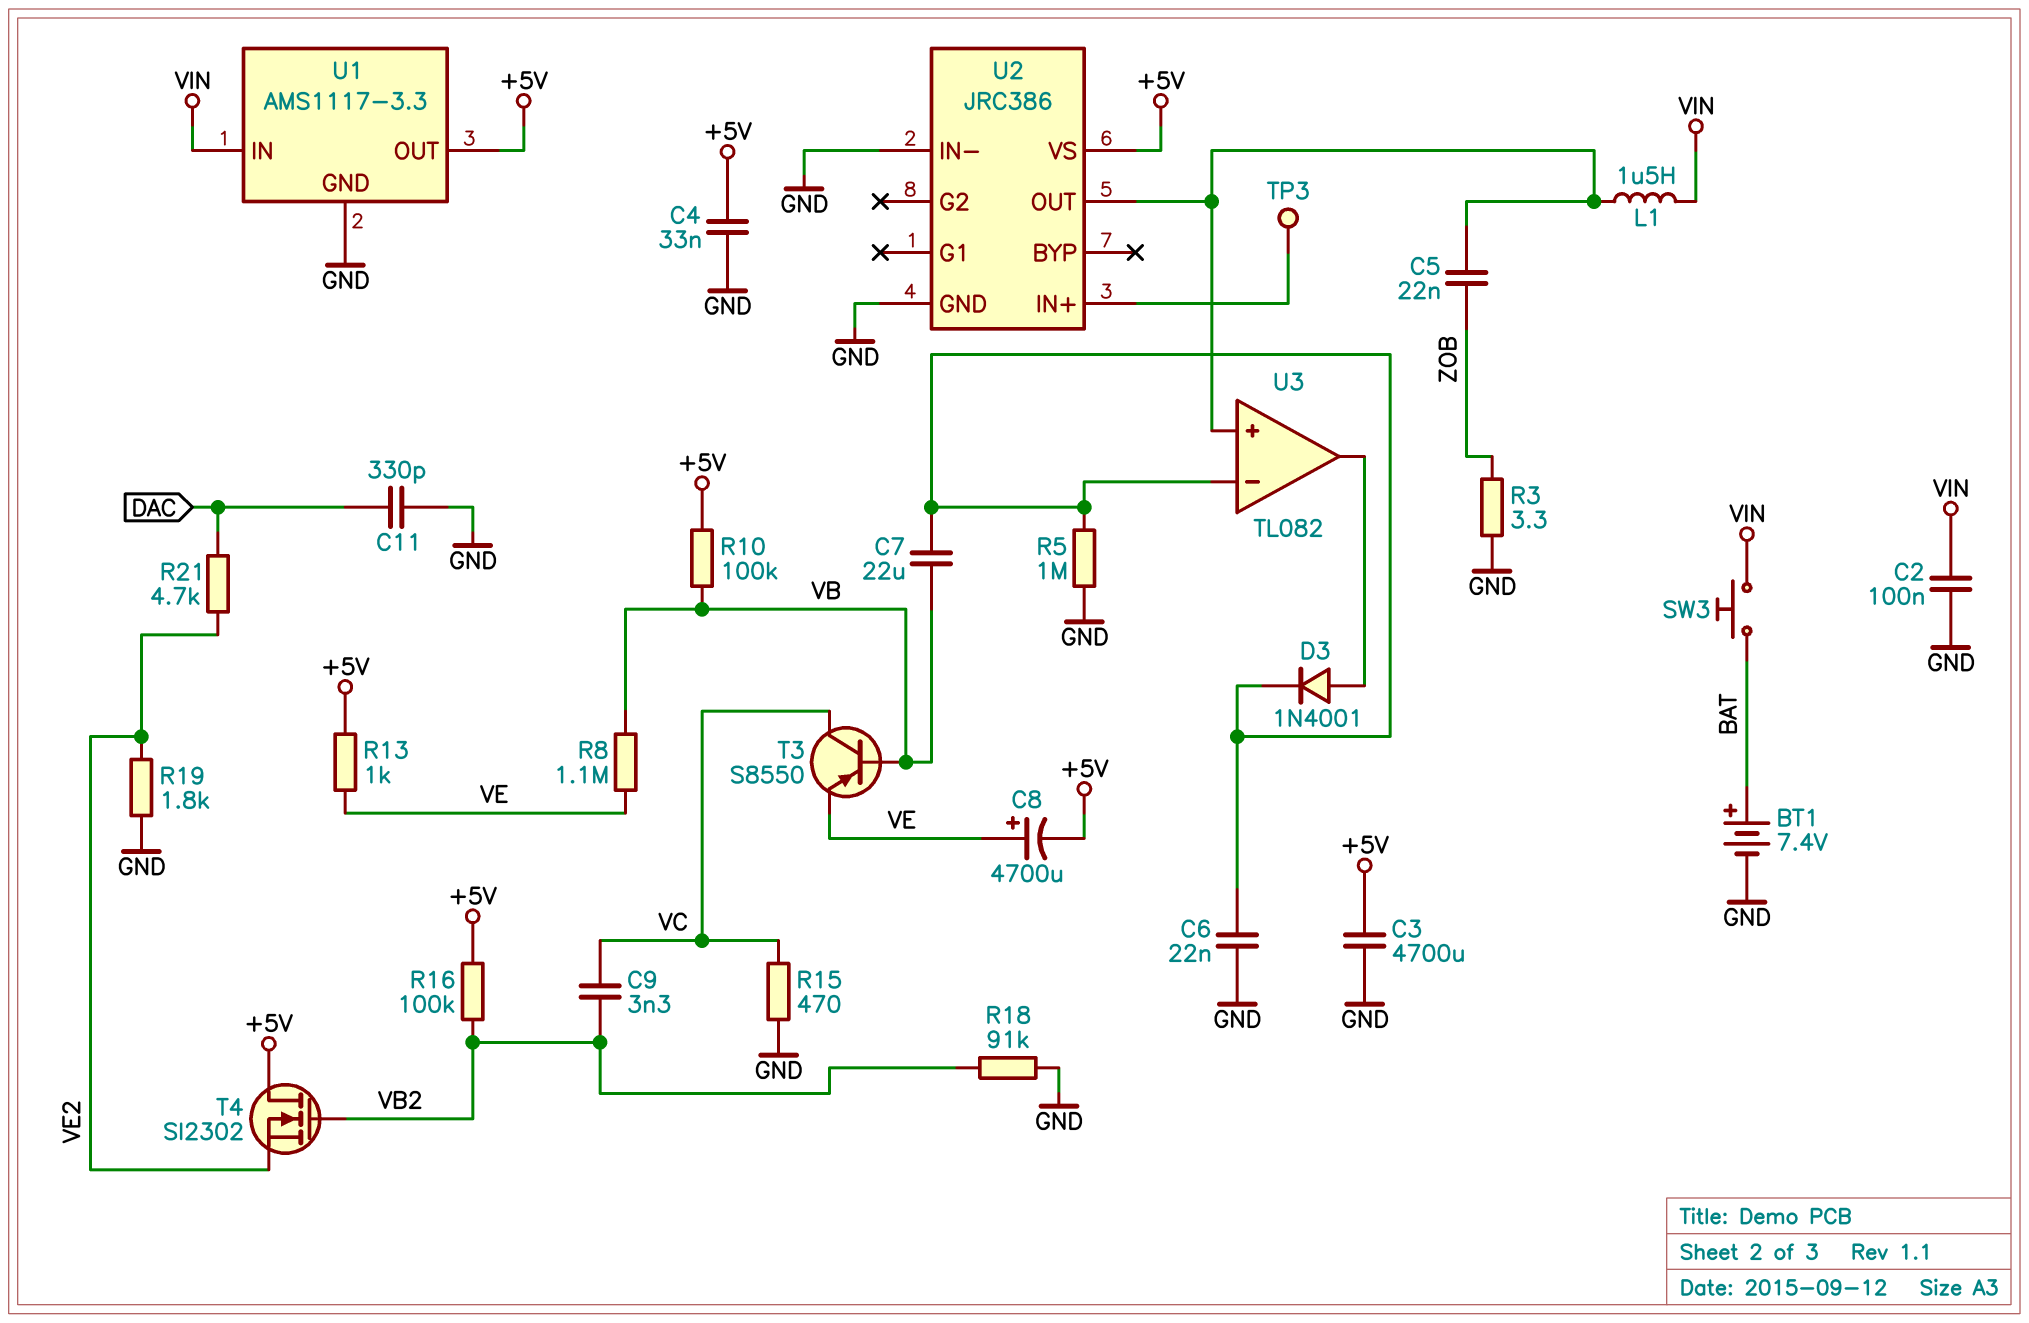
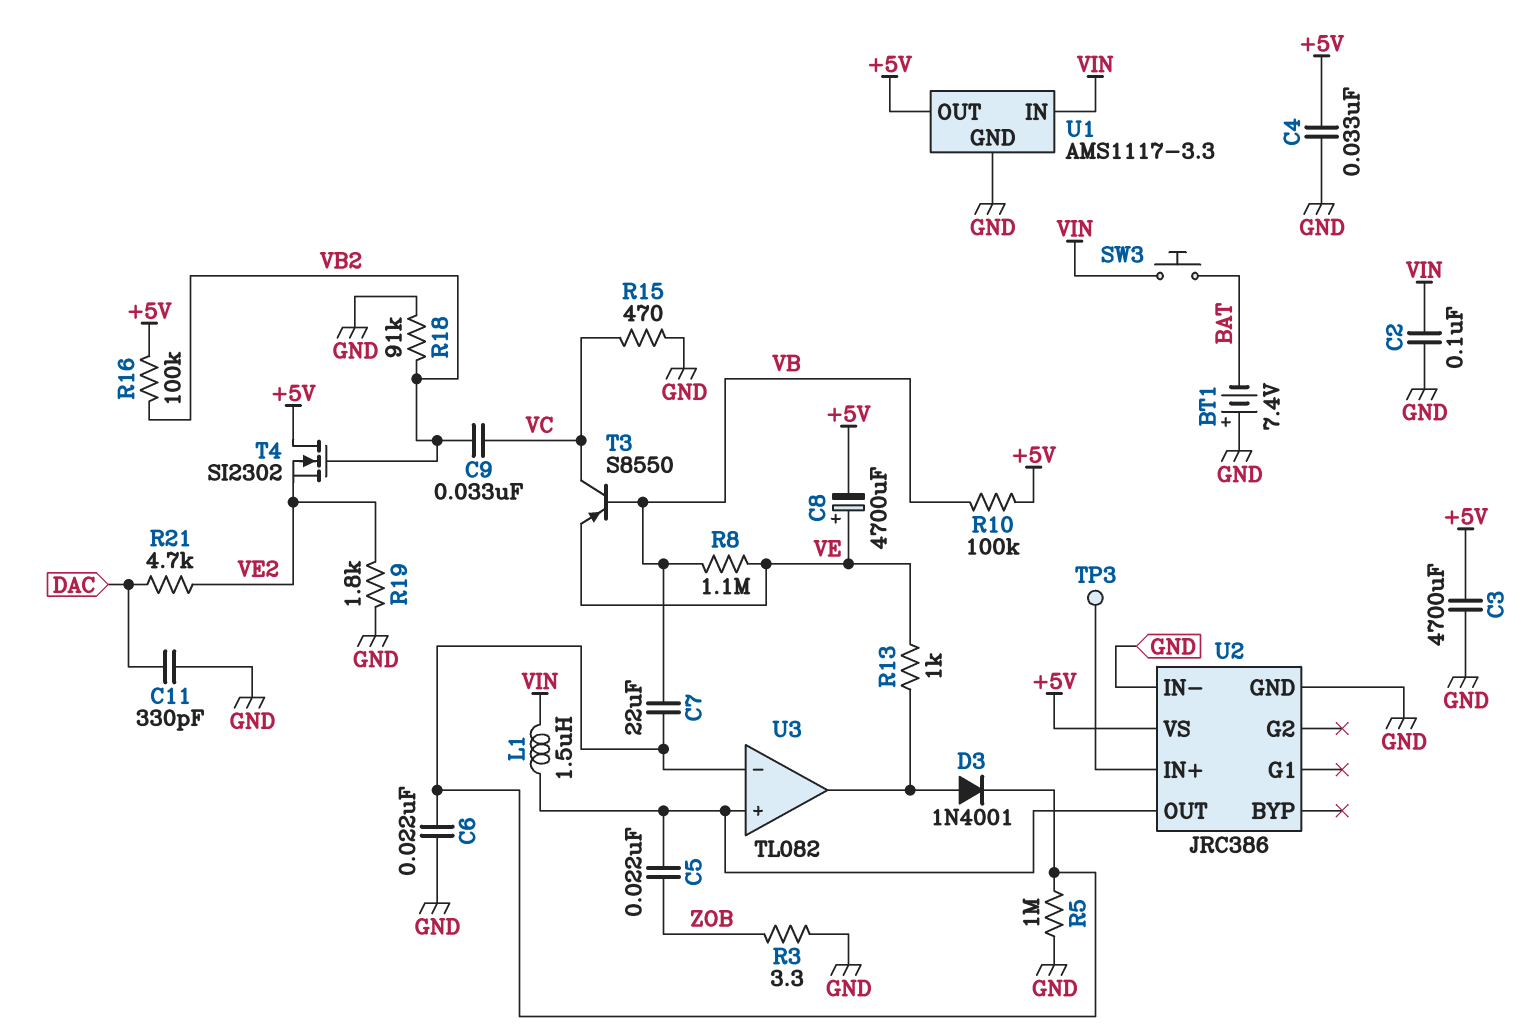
BT1: 7.4V (plus BAT, minus GND) -> 7.4V (plus GND, minus BAT)
C9: 3.3nF (VB2, VC) -> 33nF (VB2, VC)
R13: 1k (+5V, VE) -> 1k (U3/out, VE)

